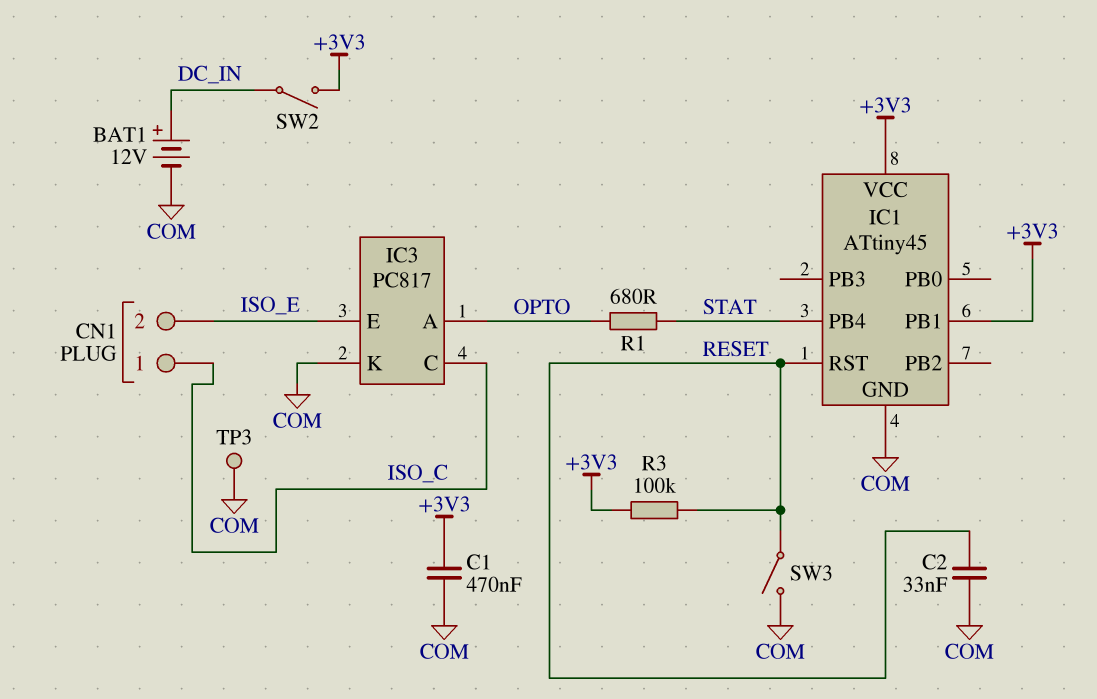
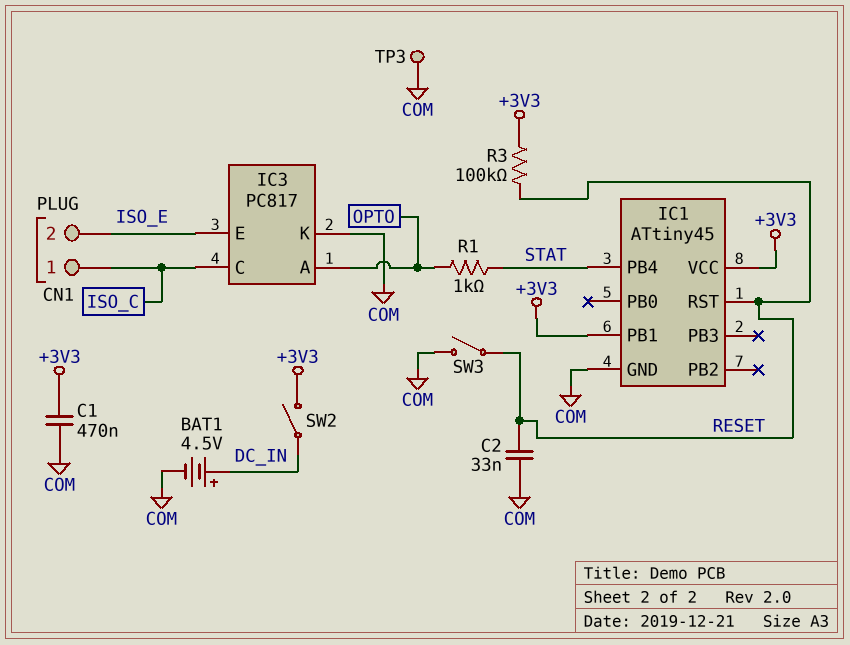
BAT1: 12V (plus DC_IN, minus COM) -> 4.5V (plus DC_IN, minus COM)
R1: 680 (OPTO, STAT) -> 1k (OPTO, STAT)

